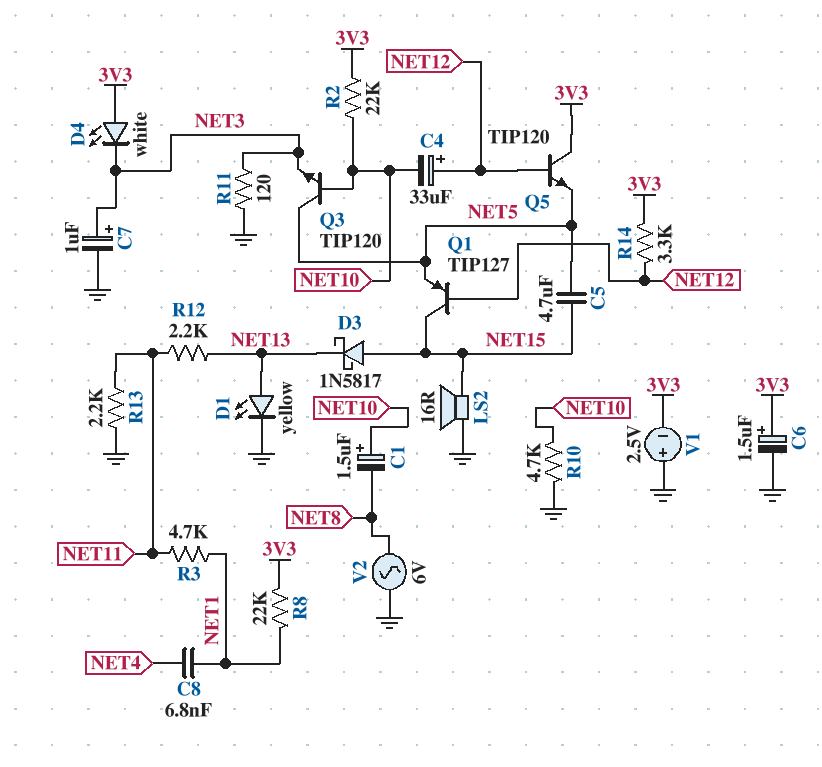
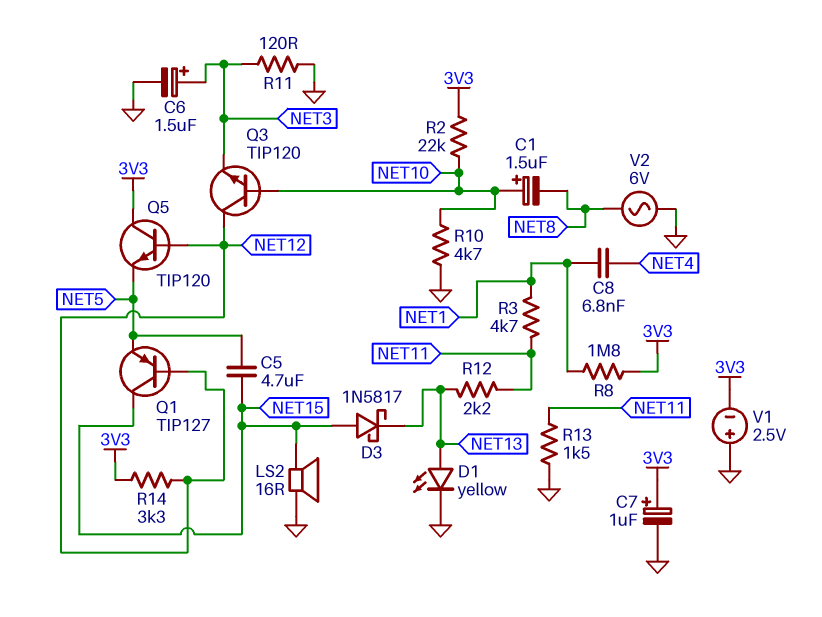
C4: 33uF (plus NET12, minus NET10) -> none
C6: 1.5uF (plus 3V3, minus GND) -> 1.5uF (plus NET3, minus GND)
C7: 1uF (plus NET3, minus GND) -> 1uF (plus 3V3, minus GND)
D4: LED white (A 3V3, K NET3) -> none
Q3: NPN TIP120 (B NET10, C NET5, E NET3) -> NPN TIP120 (B NET10, C NET12, E NET3)
R8: 22k (3V3, NET1) -> 1.8M (3V3, NET1)
R13: 2.2k (GND, NET11) -> 1.5k (GND, NET11)

